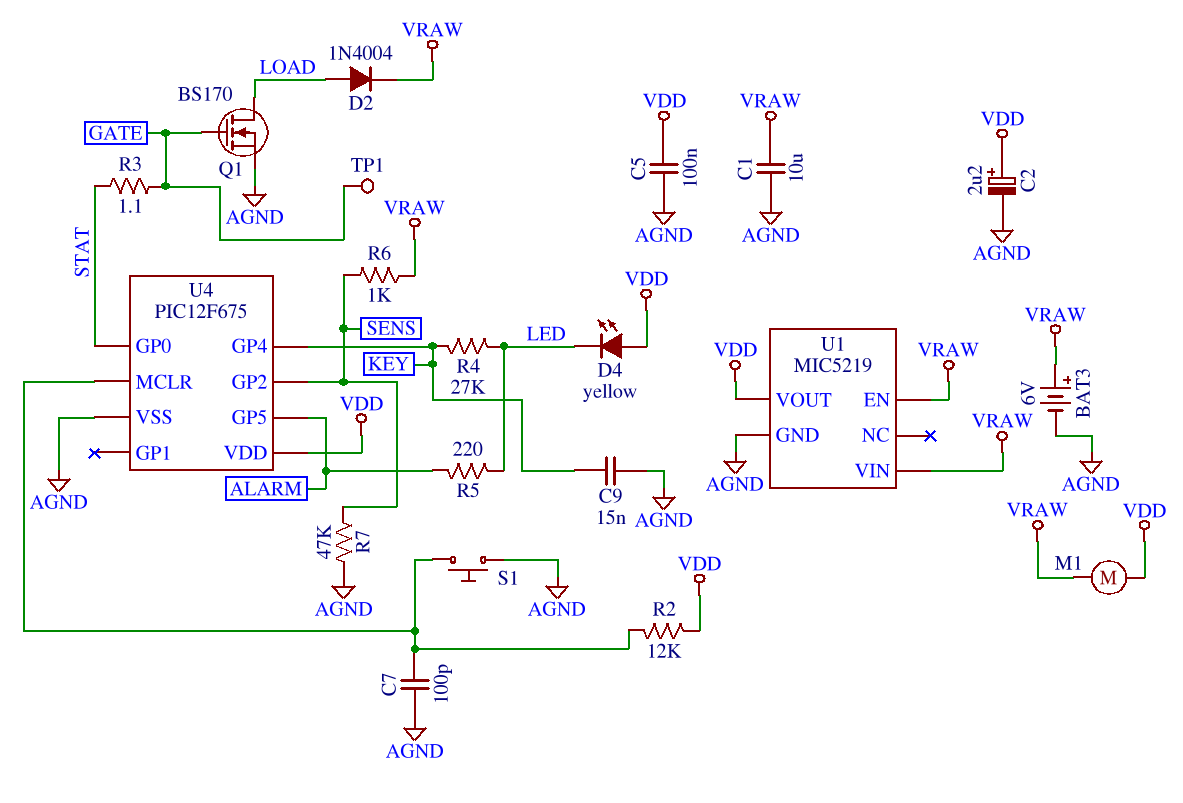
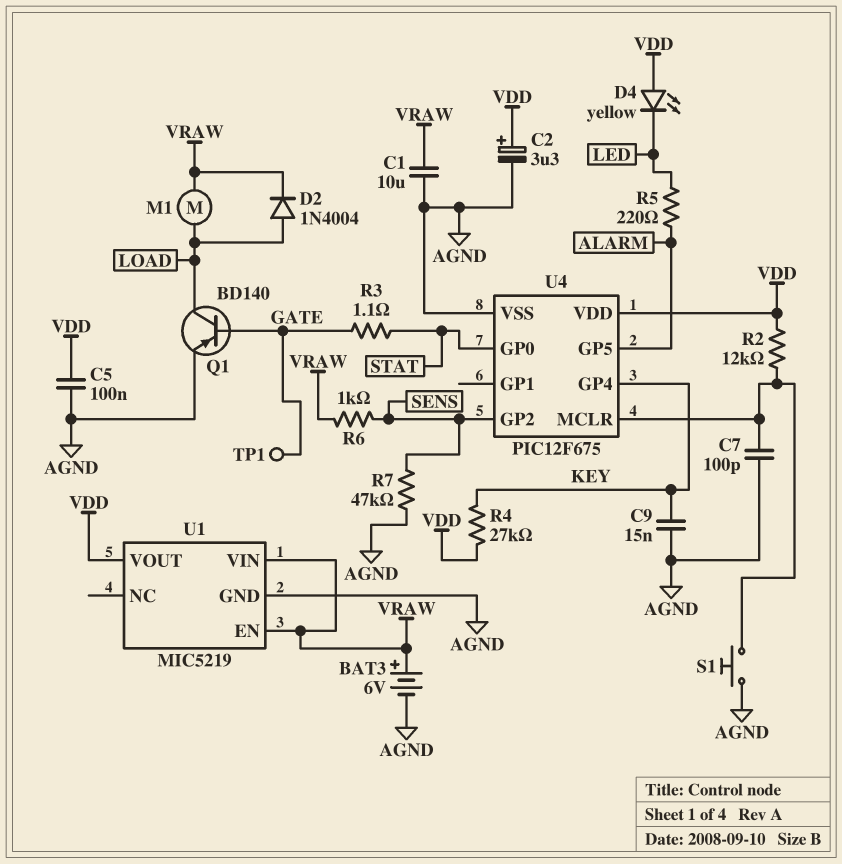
C2: 2.2uF (plus VDD, minus AGND) -> 3.3uF (plus VDD, minus AGND)
M1: motor (VDD, VRAW) -> motor (LOAD, VRAW)
Q1: NMOS BS170 (G GATE, D LOAD, S AGND) -> PNP BD140 (B GATE, C LOAD, E AGND)
R4: 27k (KEY, LED) -> 27k (KEY, VDD)

